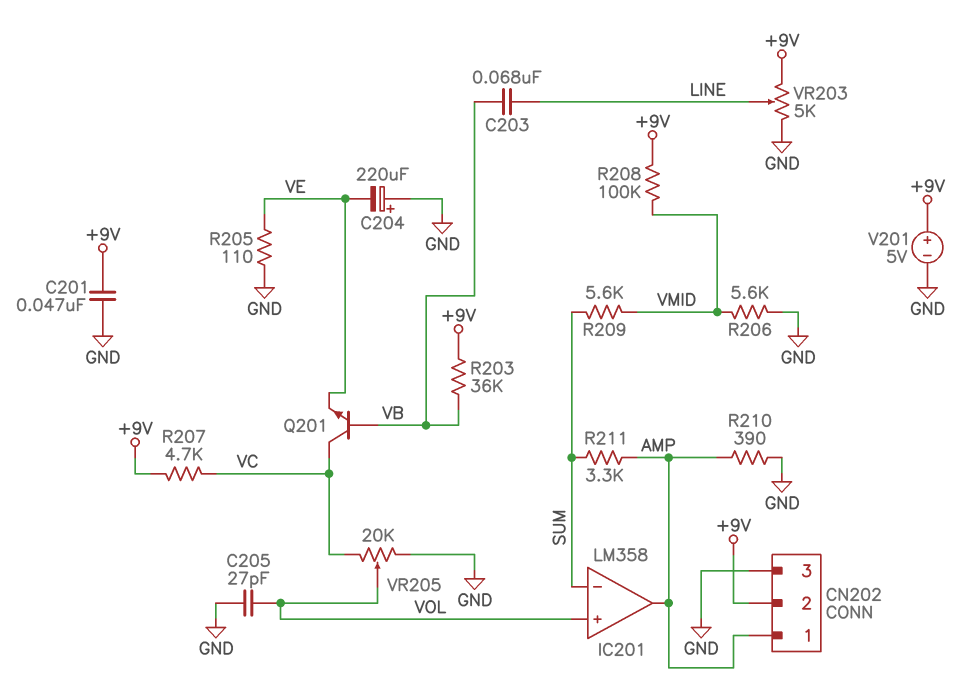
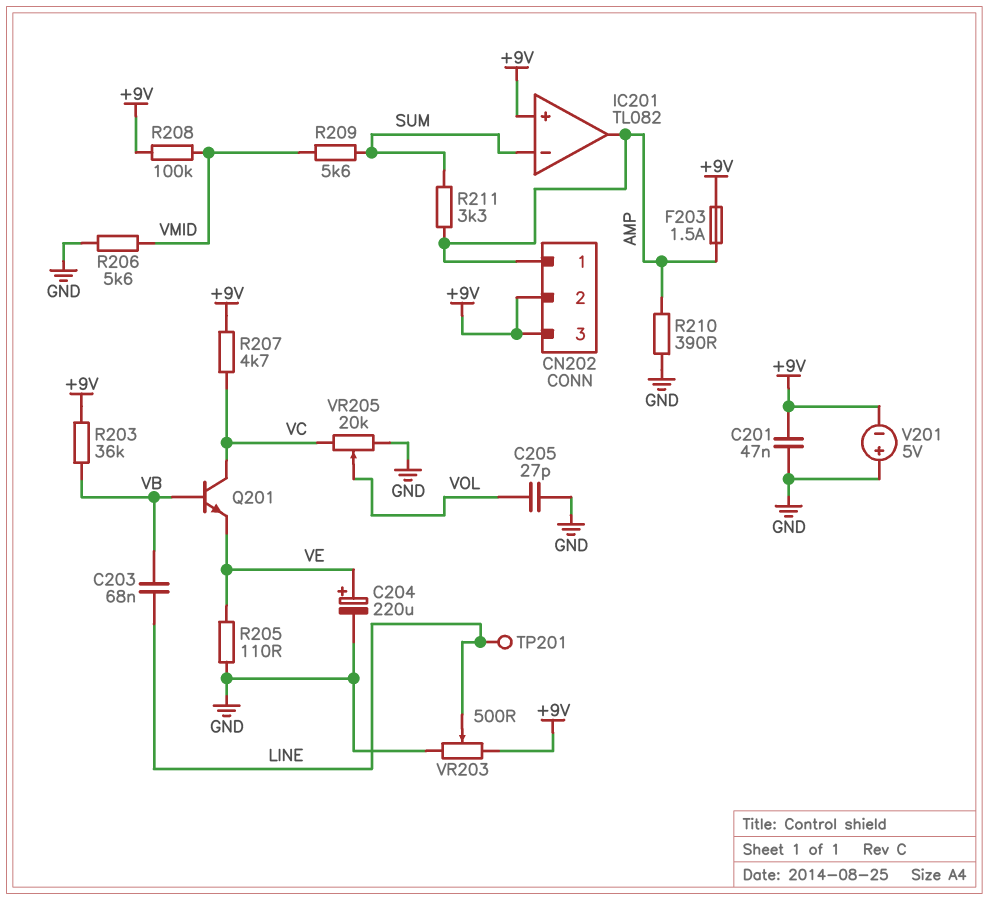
C204: 220uF (plus GND, minus VE) -> 220uF (plus VE, minus GND)
CN202 pin 3: GND -> +9V
F203: none -> 1.5A (+9V, AMP)
IC201: LM358 -> TL082
IC201 pin in+: VOL -> +9V
TP201: none -> test point (LINE)
V201: 5V (plus +9V, minus GND) -> 5V (plus GND, minus +9V)
VR203: 5k (+9V, GND, wiper LINE) -> 500 (+9V, GND, wiper LINE)

